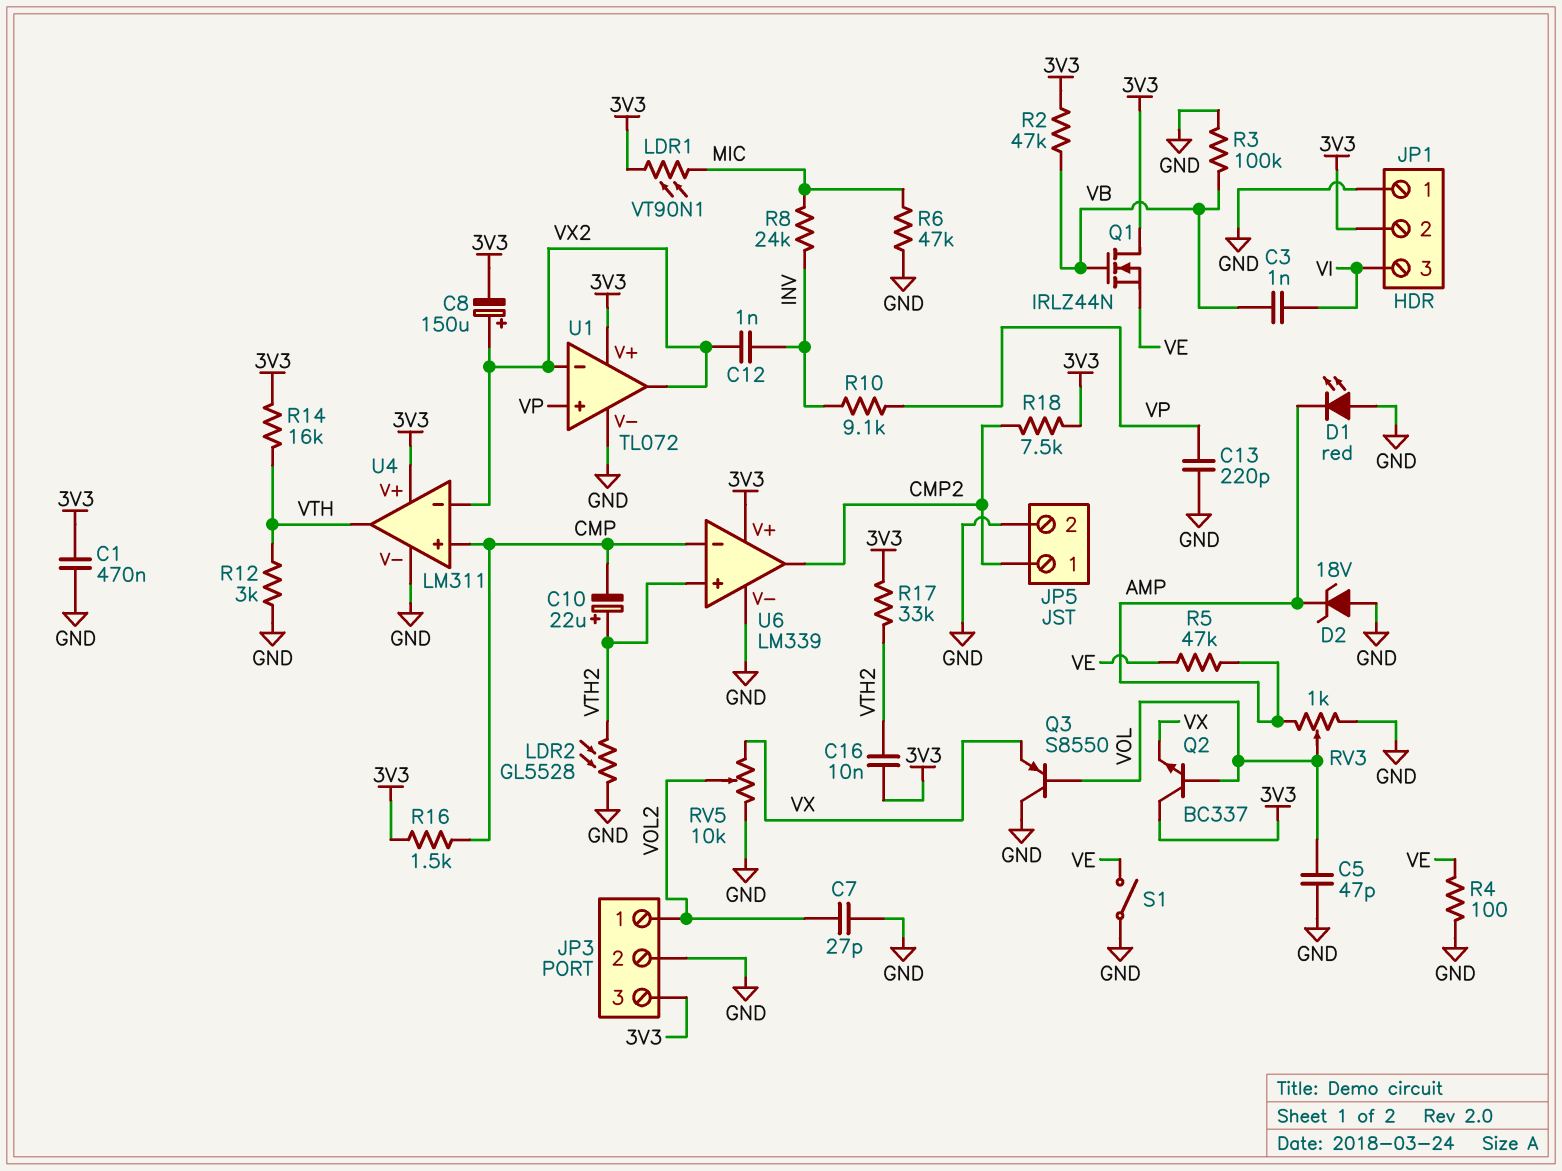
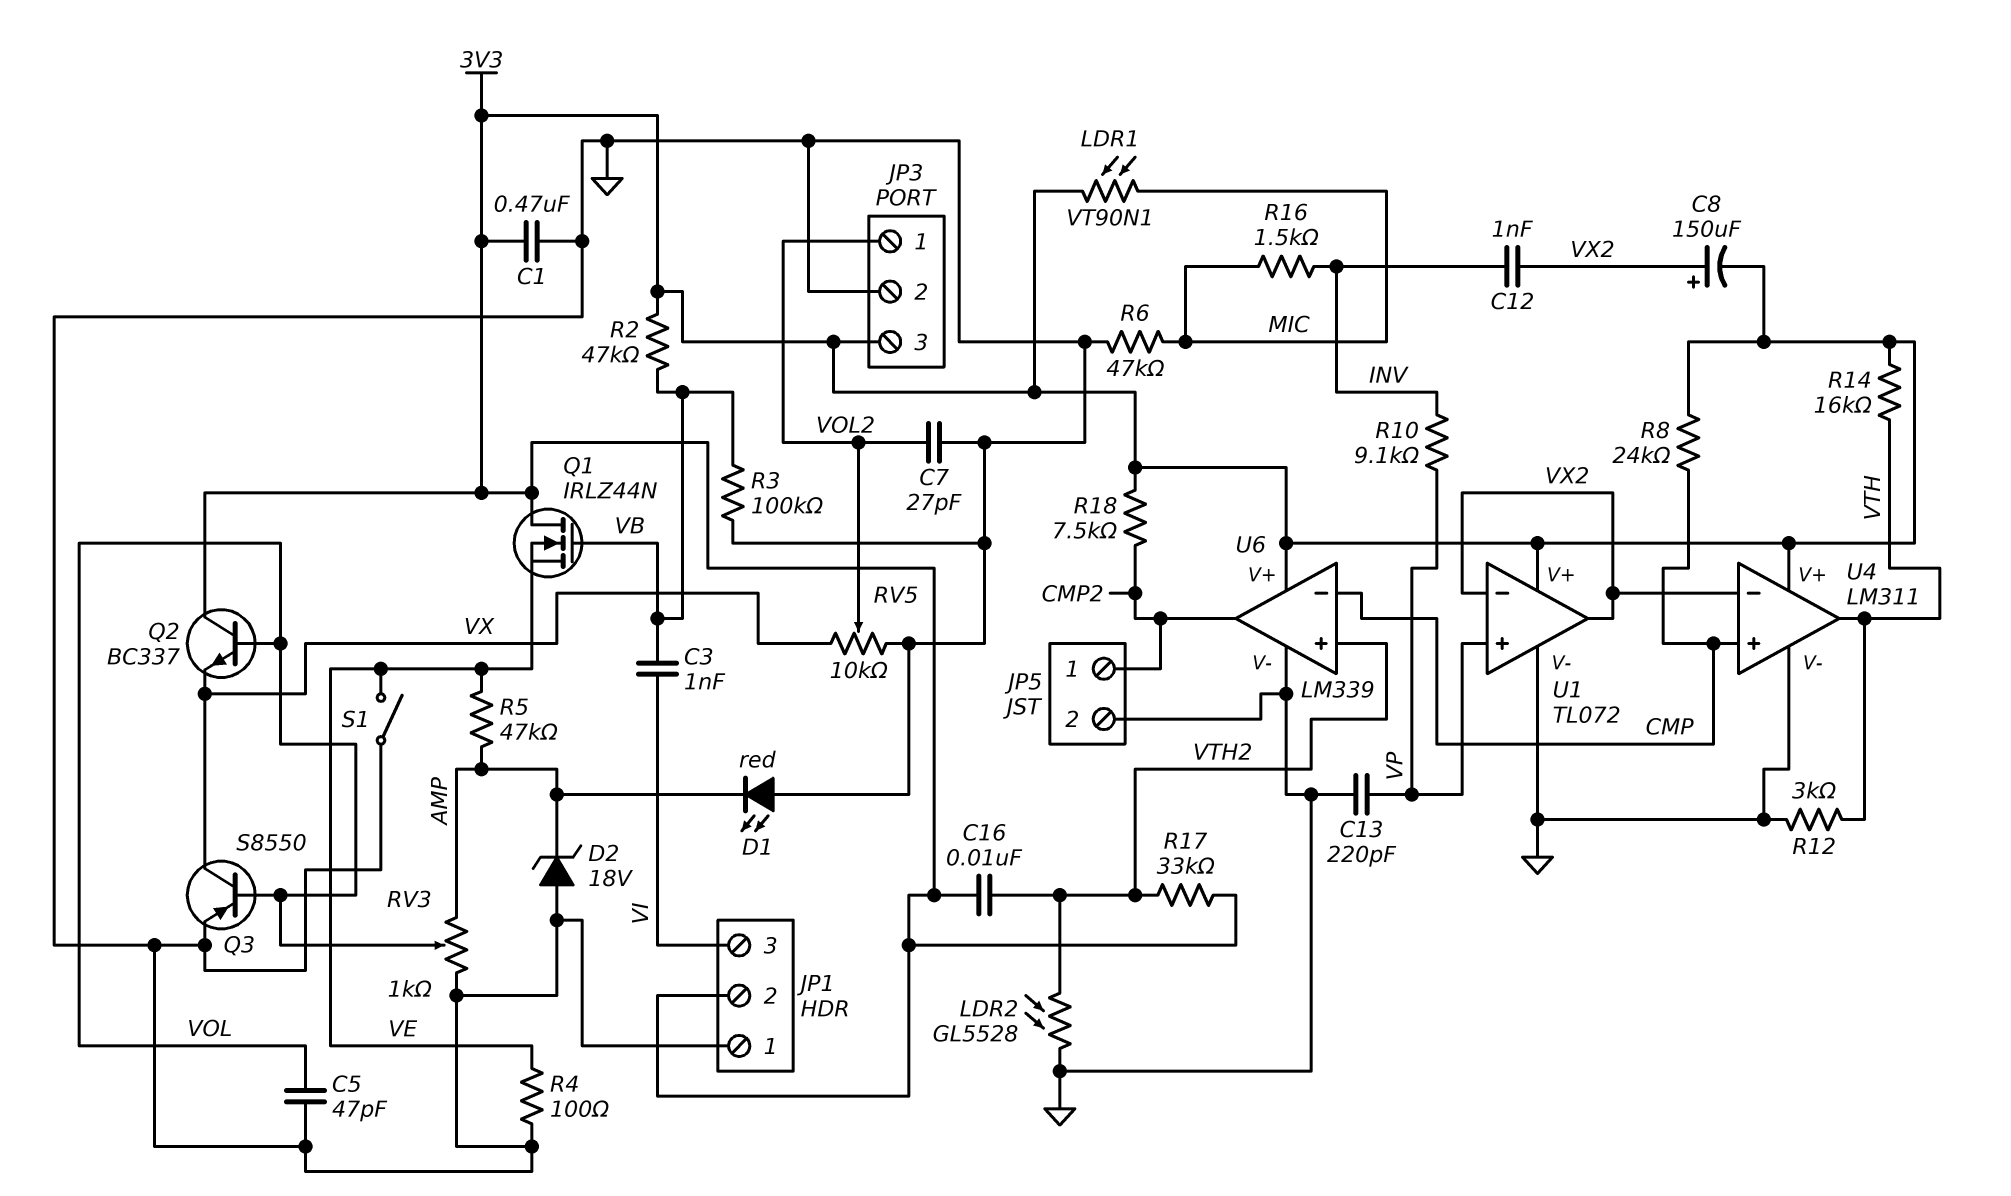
C10: 22uF (plus VTH2, minus CMP) -> none
Q3: PNP S8550 (B VOL, C GND, E VX) -> PNP S8550 (B VOL, C VX, E GND)
R8: 24k (INV, MIC) -> 24k (3V3, CMP)
R16: 1.5k (3V3, CMP) -> 1.5k (INV, MIC)

